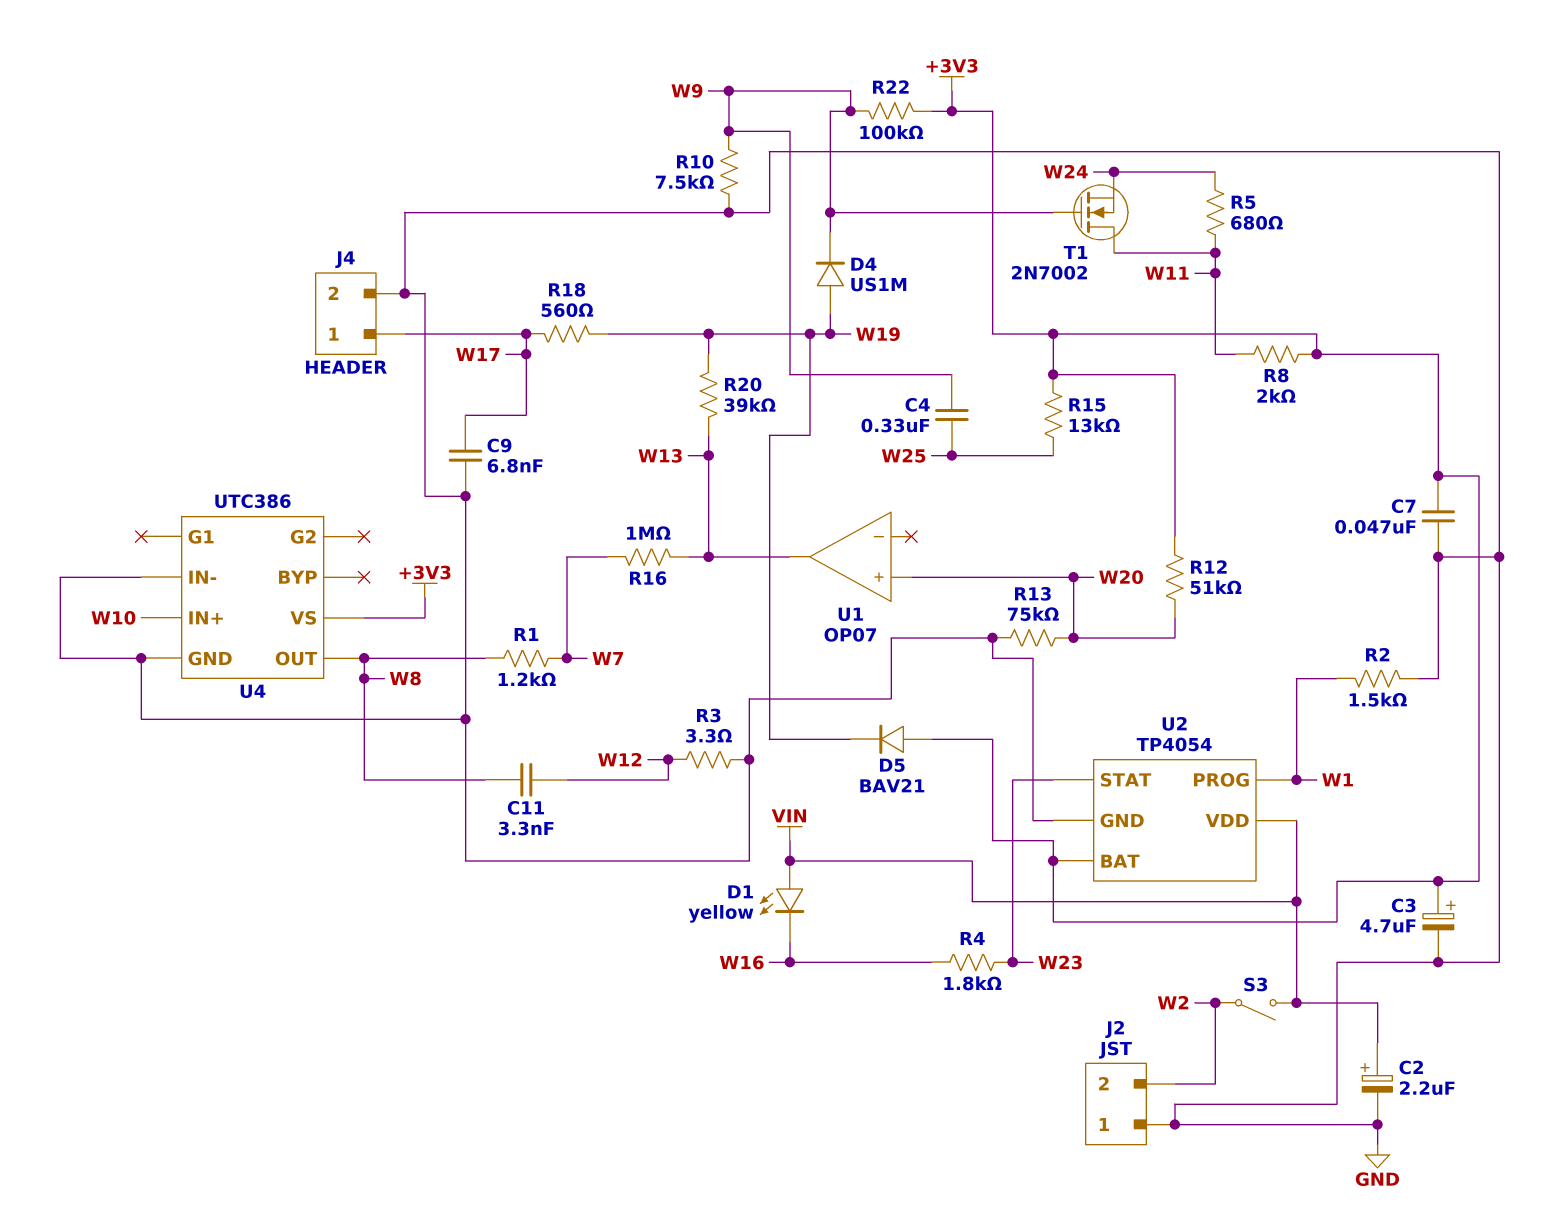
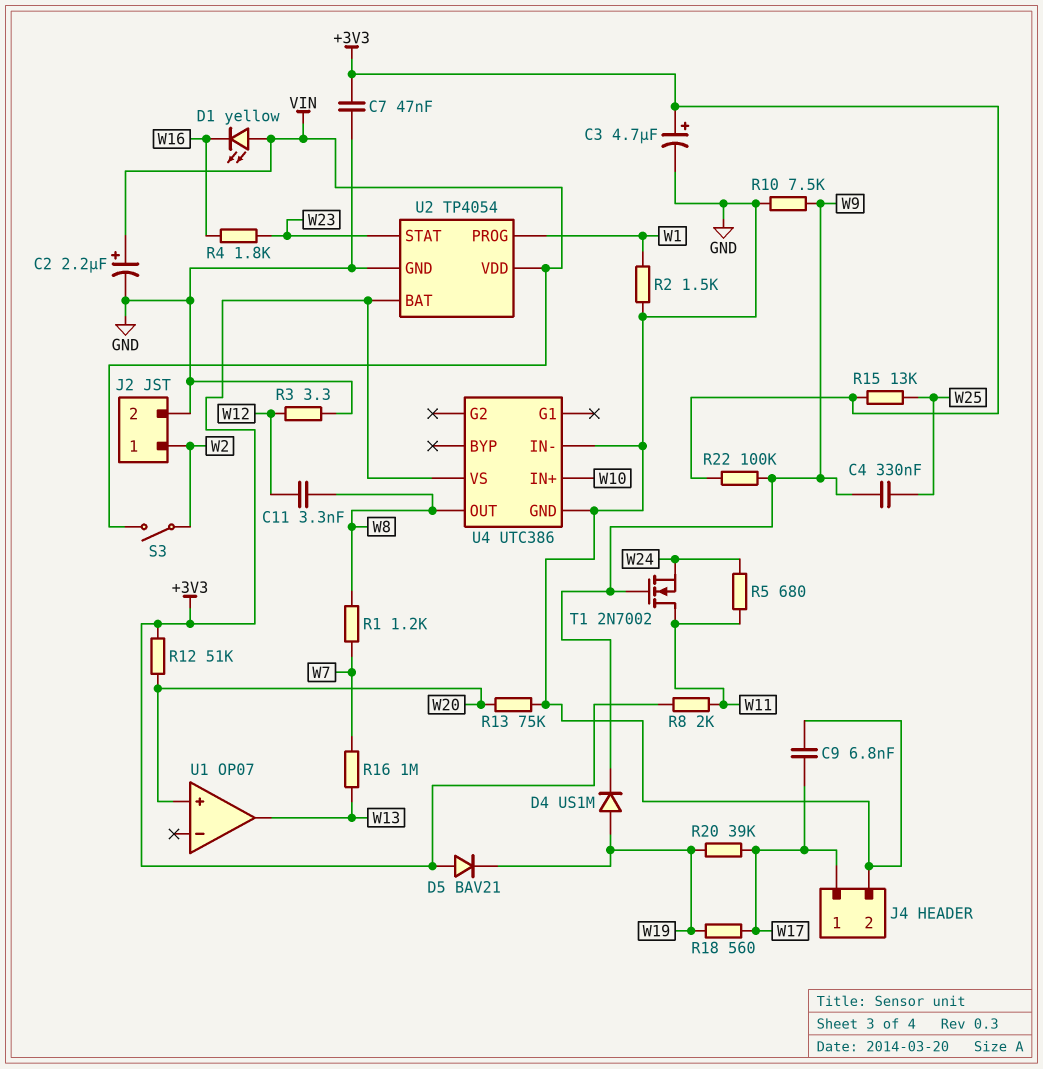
J2 pin 1: GND -> W2
J2 pin 2: W2 -> GND
R20: 39k (W13, W19) -> 39k (W17, W19)

